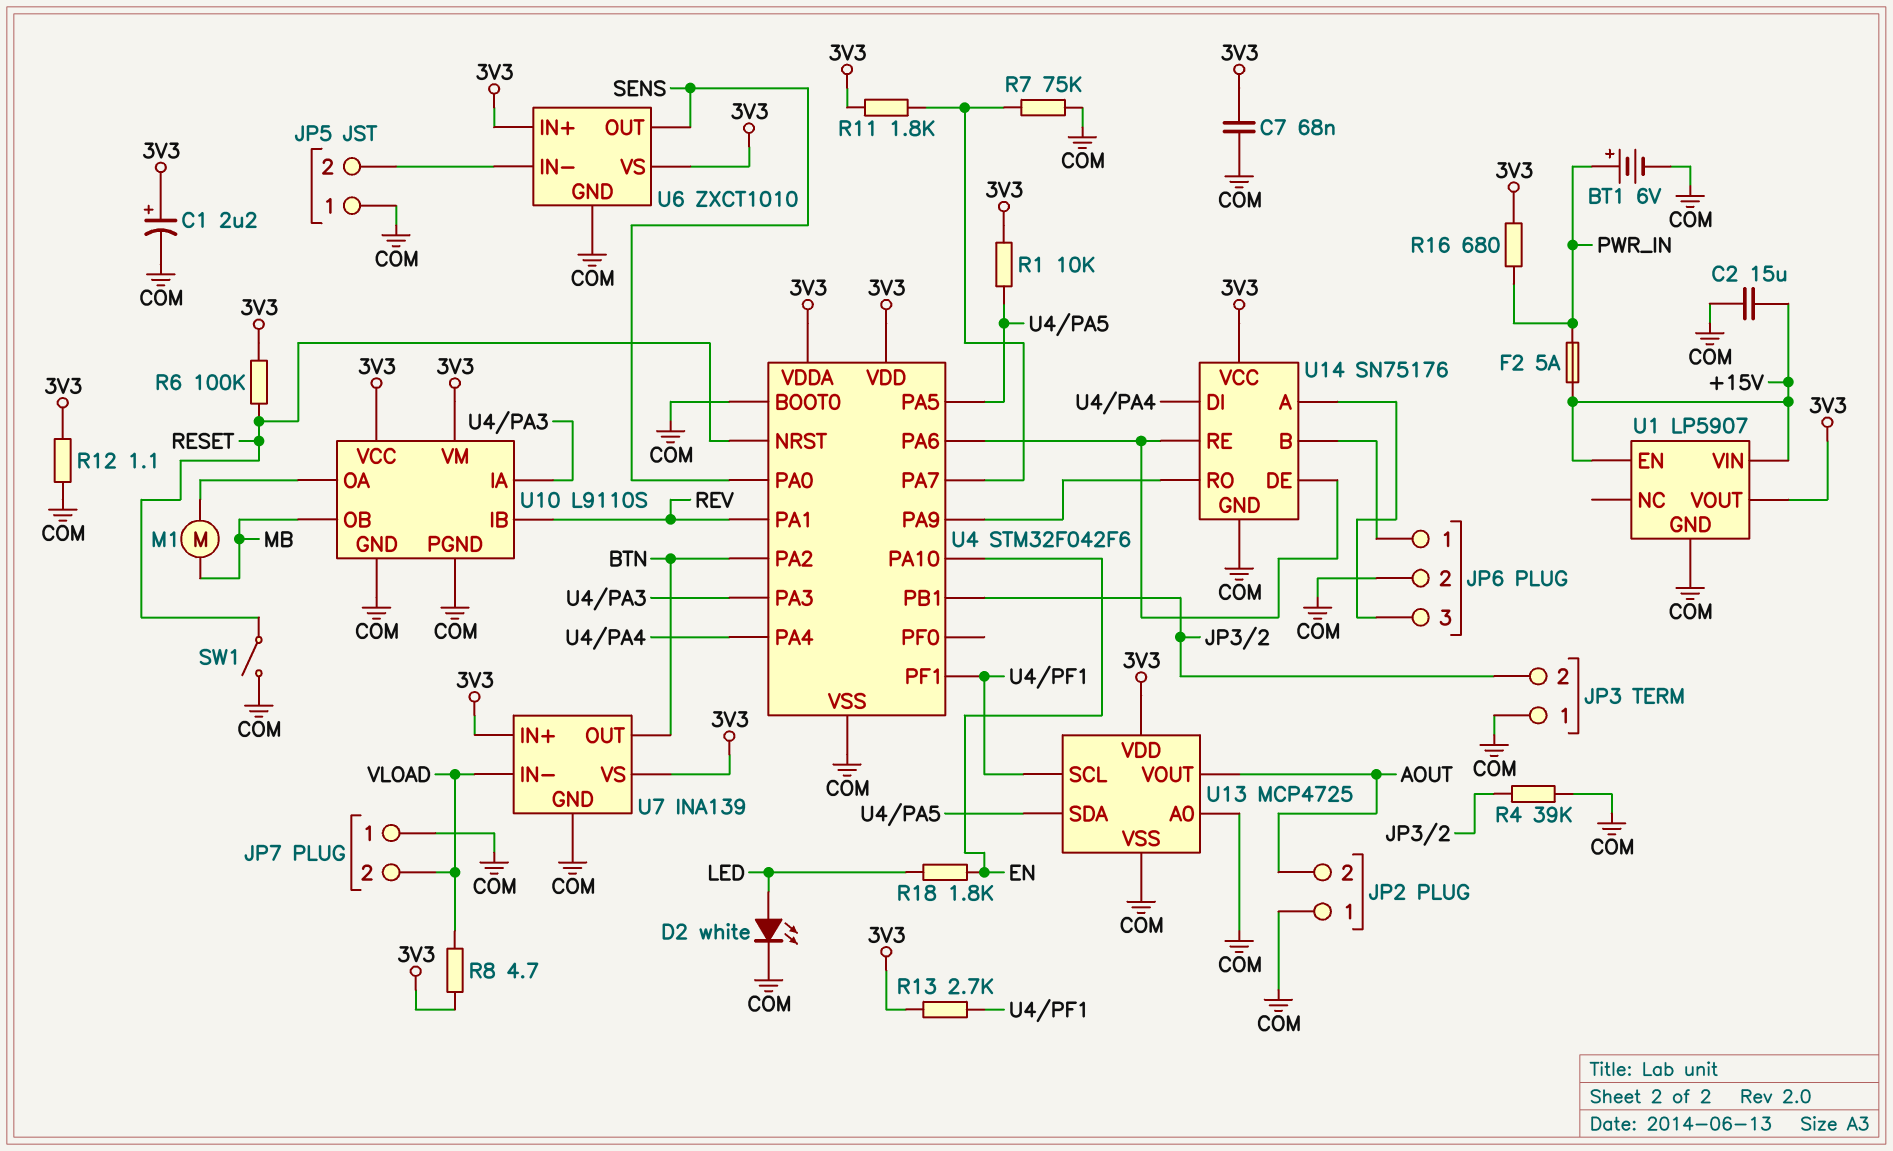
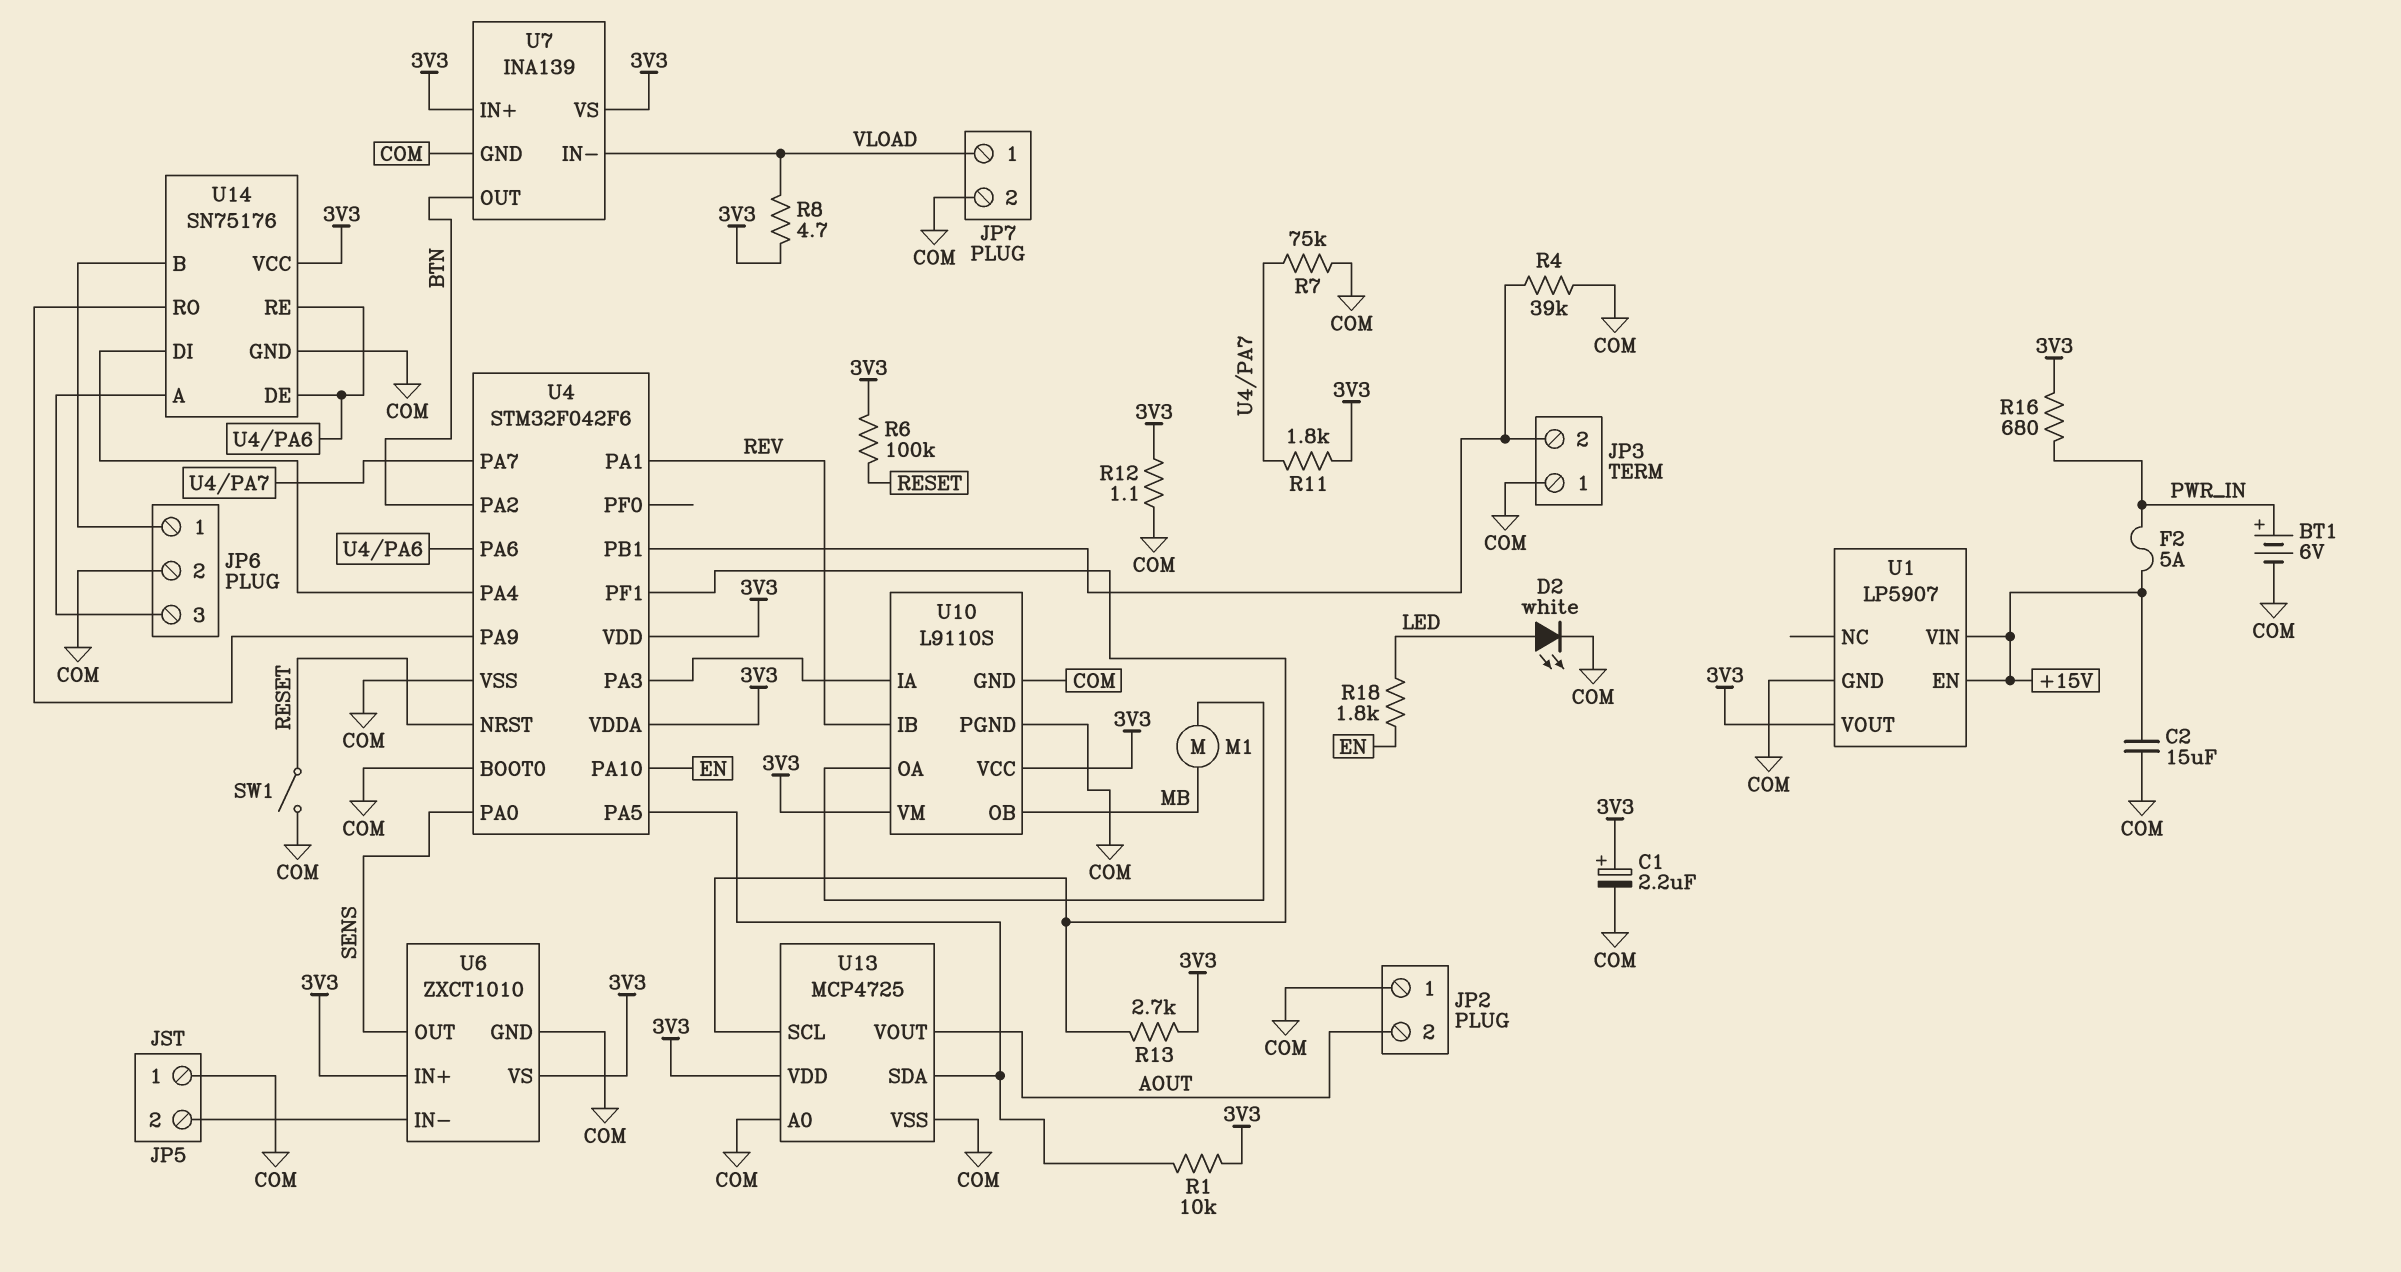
C7: 68nF (3V3, COM) -> none
JP7 pin 1: COM -> VLOAD
JP7 pin 2: VLOAD -> COM

